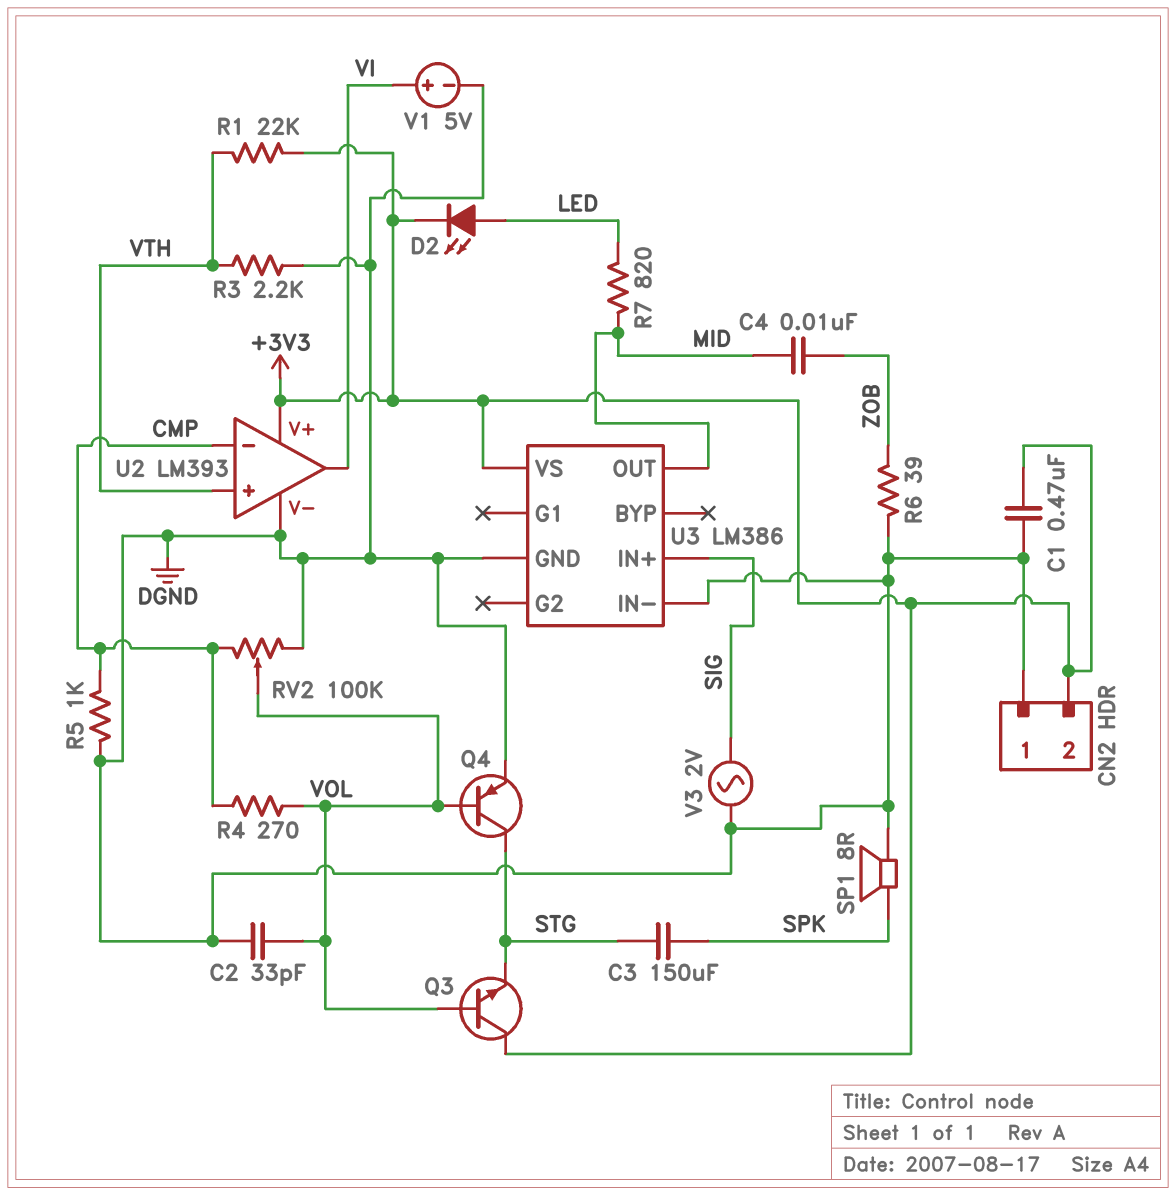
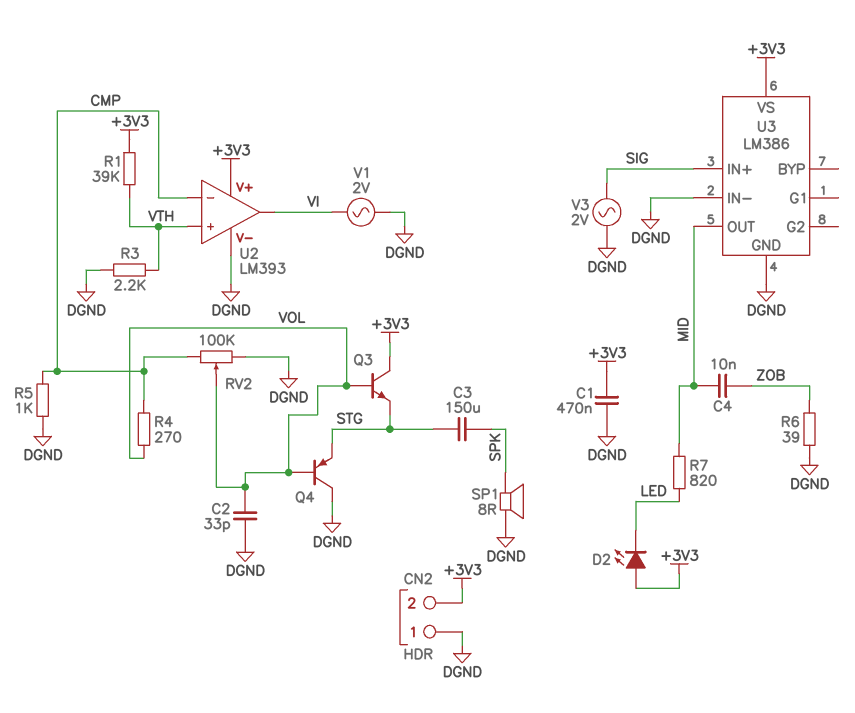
D2: LED (A LED, K +3V3) -> LED (A +3V3, K LED)
Q4: PNP (B VOL, C STG, E DGND) -> PNP (B VOL, C DGND, E STG)
R1: 22k (+3V3, VTH) -> 39k (+3V3, VTH)
V1: 5V (plus VI, minus DGND) -> AC 2V (DGND, VI)

